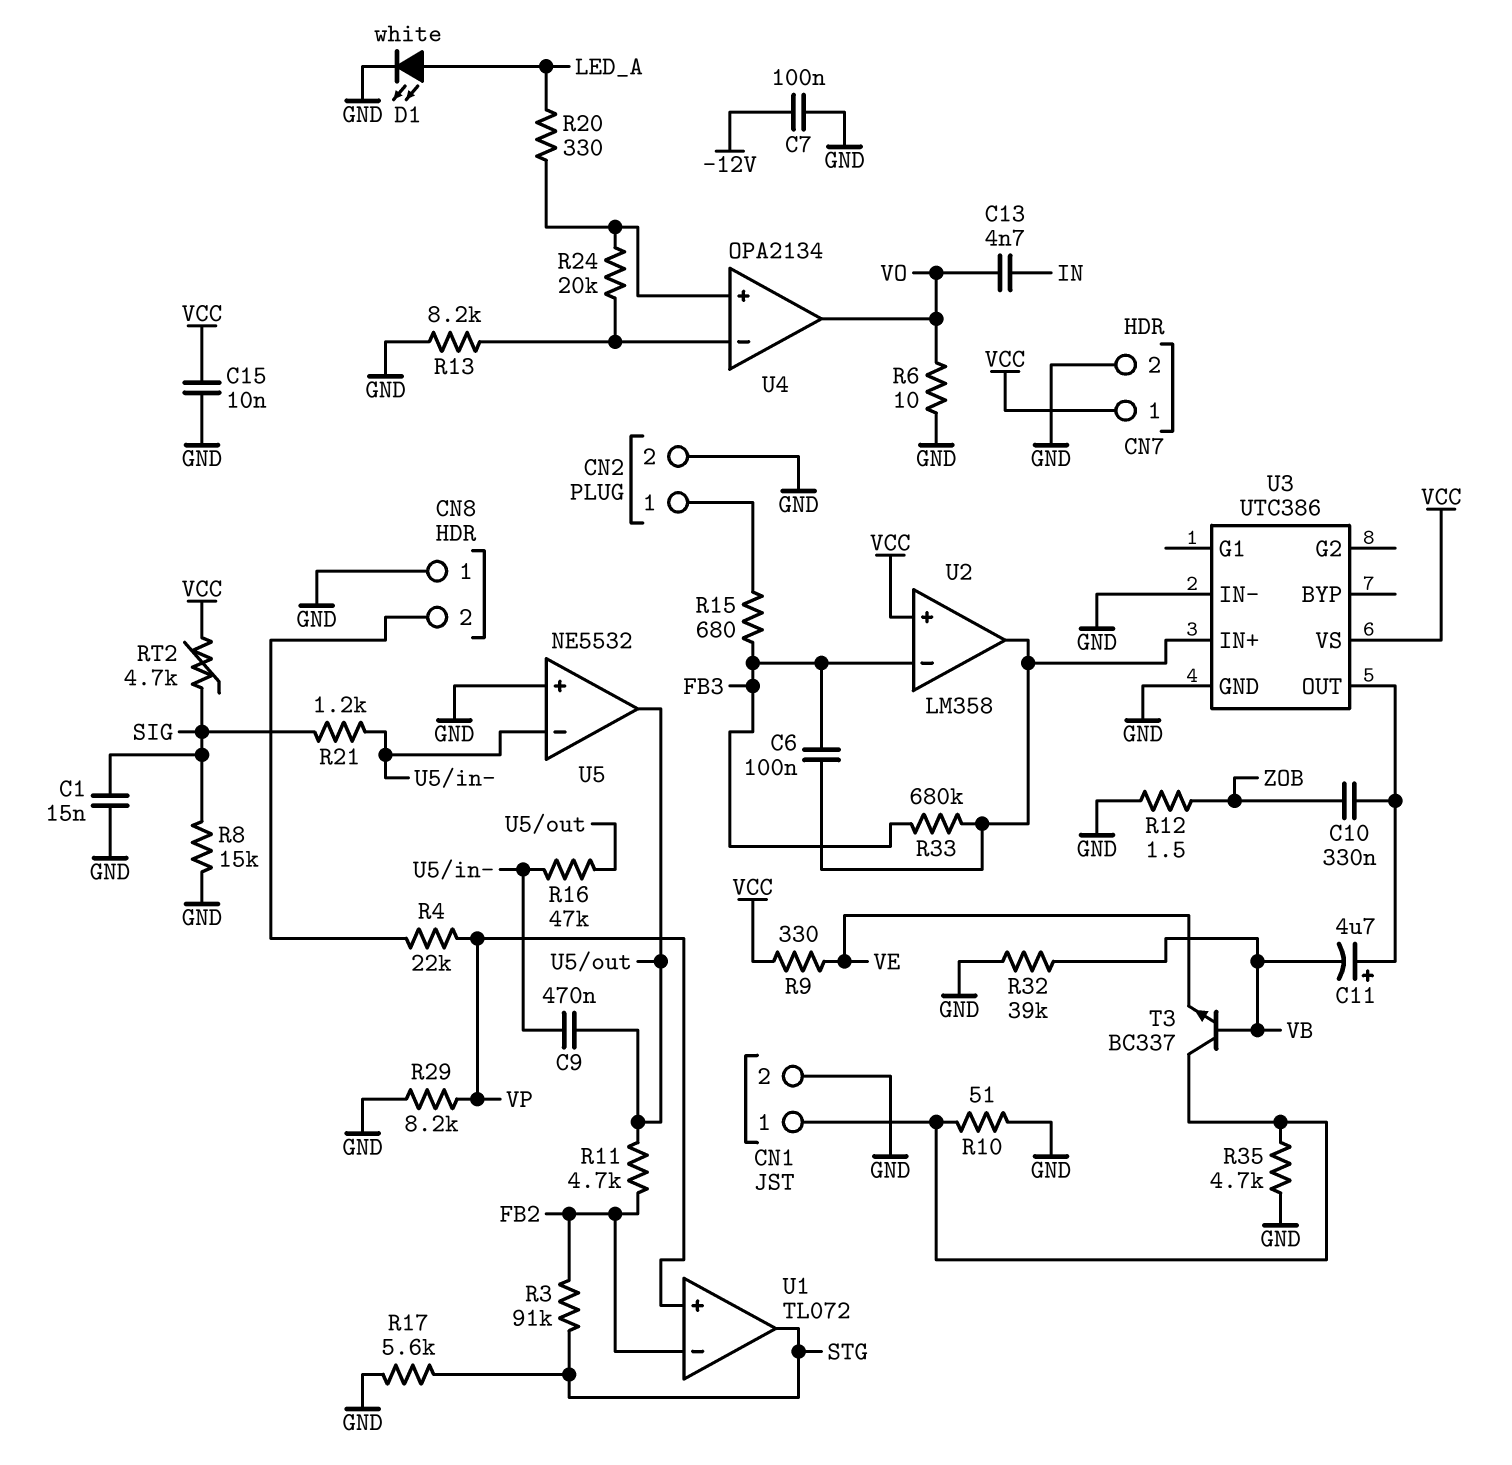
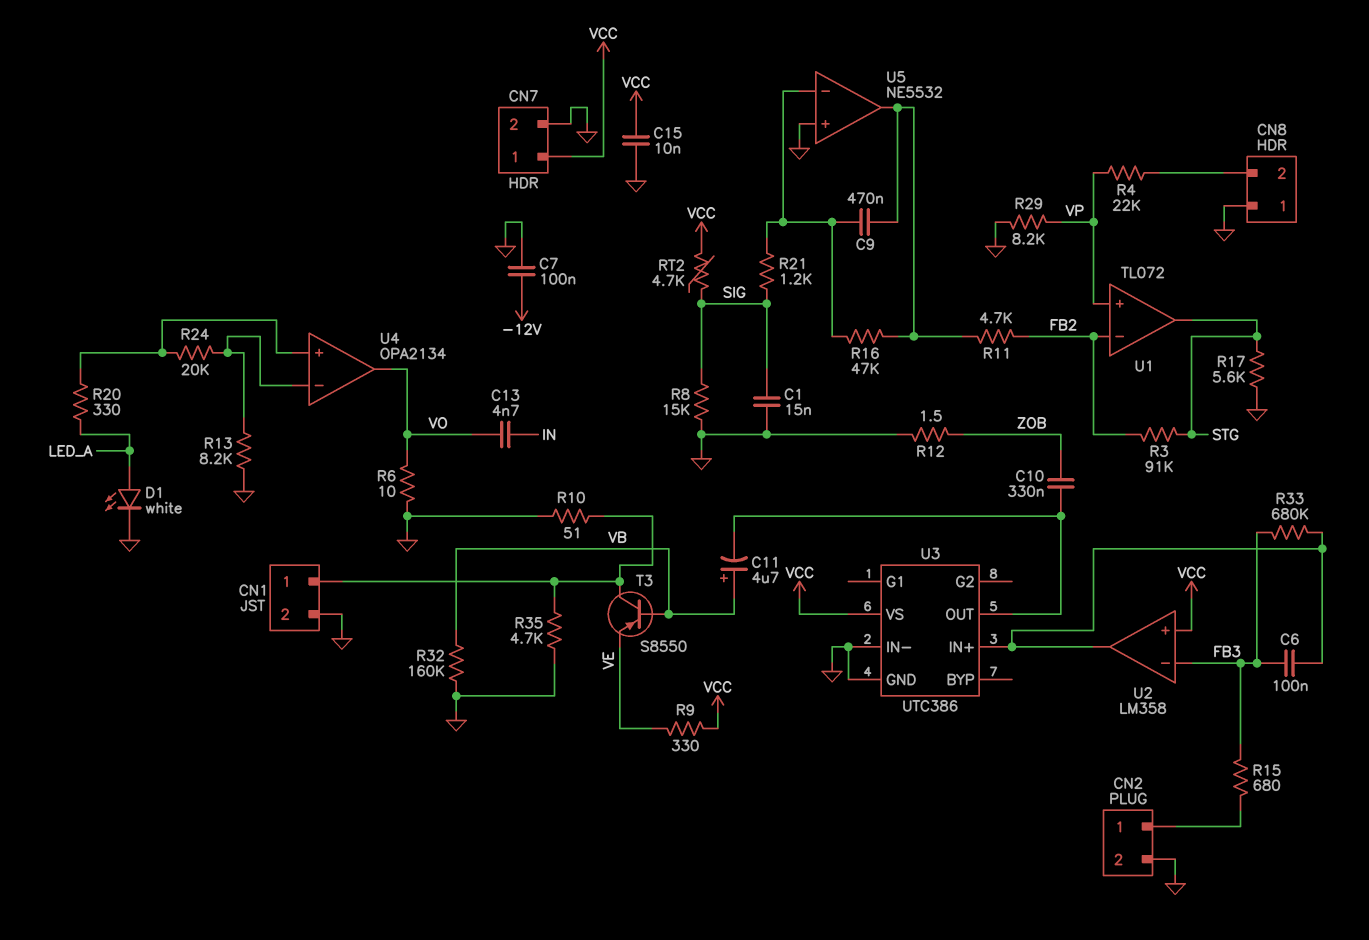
C11: 4.7uF (plus U3/OUT, minus VB) -> 4.7uF (plus VB, minus U3/OUT)
R32: 39k (GND, VB) -> 160k (GND, VB)
T3: NPN BC337 (B VB, C CN1/1, E VE) -> PNP S8550 (B VB, C CN1/1, E VE)

